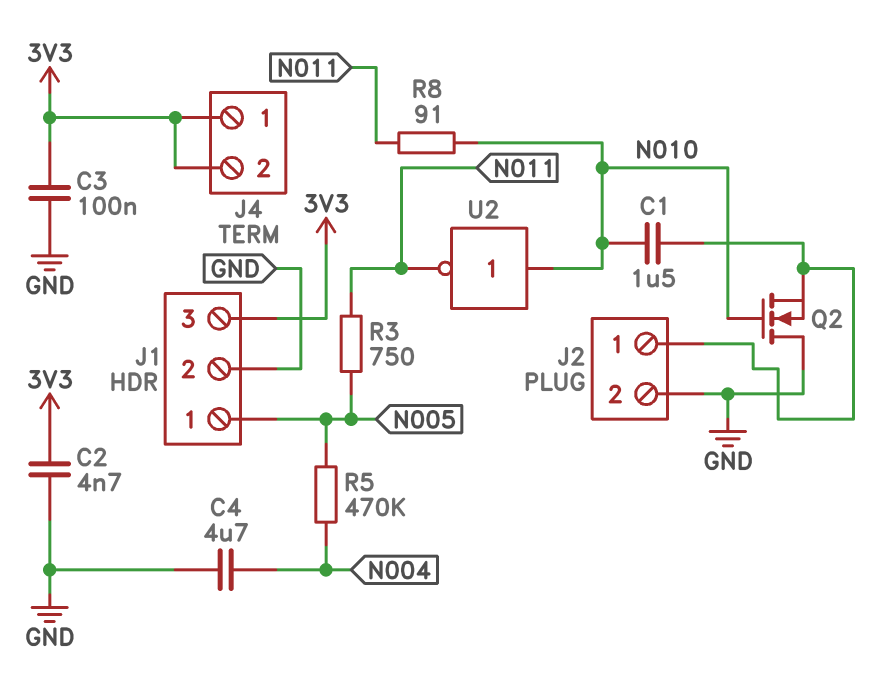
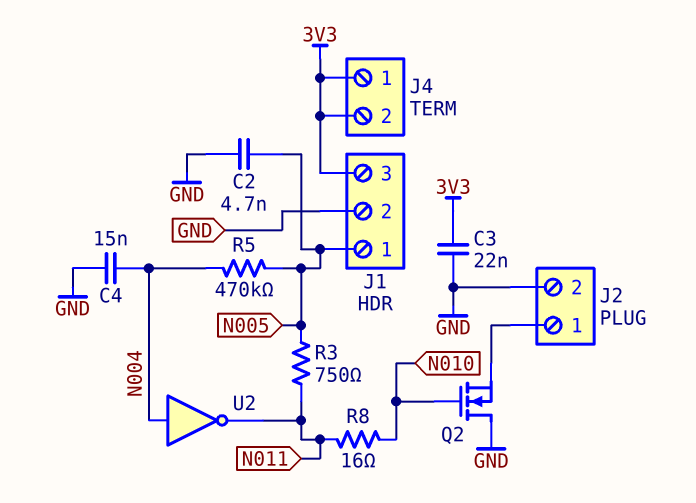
C1: 1.5uF (J2/1, N010) -> none
C2: 4.7nF (3V3, GND) -> 4.7nF (GND, N005)
C3: 100nF (3V3, GND) -> 22nF (3V3, GND)
C4: 4.7uF (GND, N004) -> 15nF (GND, N004)
R8: 91 (N010, N011) -> 16 (N010, N011)
U2: NOT (in N010, out N011) -> NOT (in N004, out N011)

